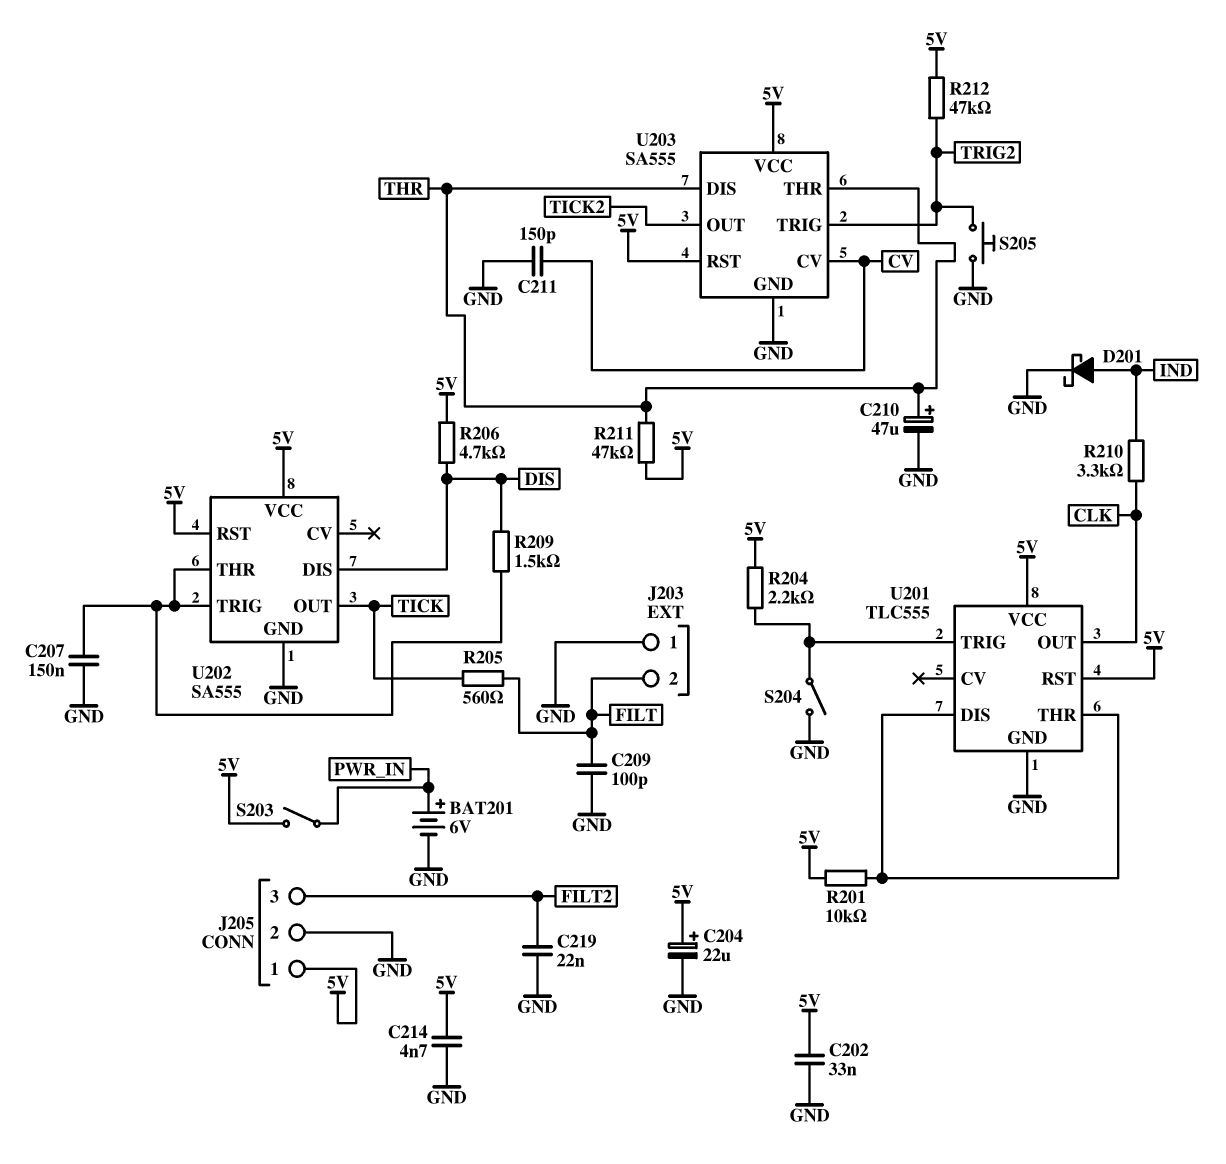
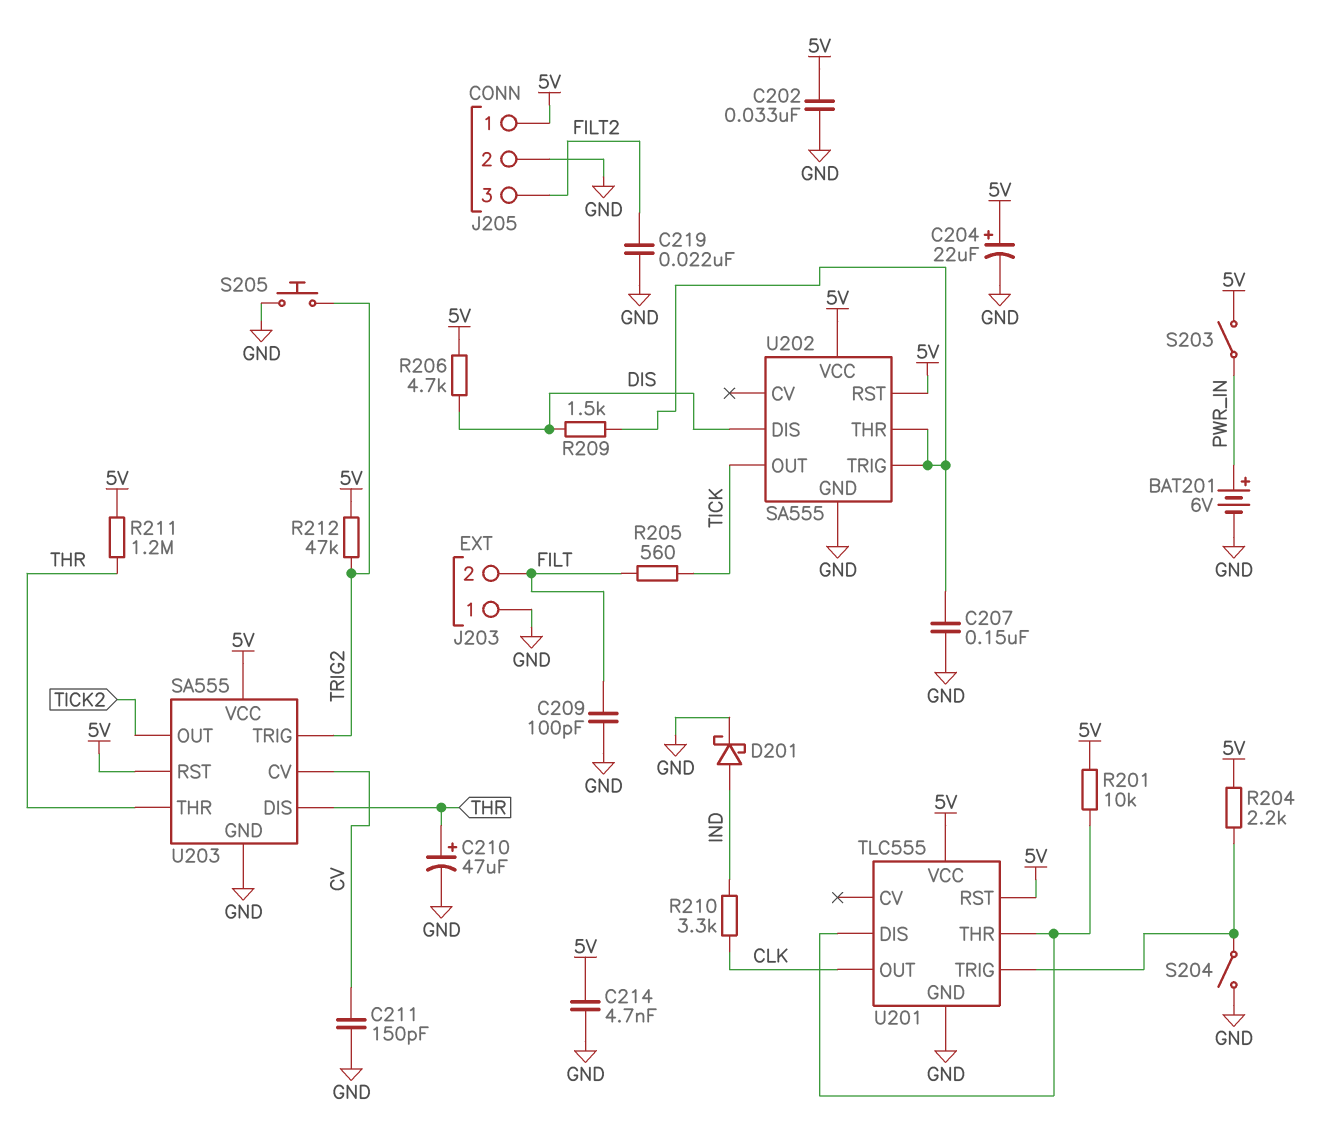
R211: 47k (5V, THR) -> 1.2M (5V, THR)

